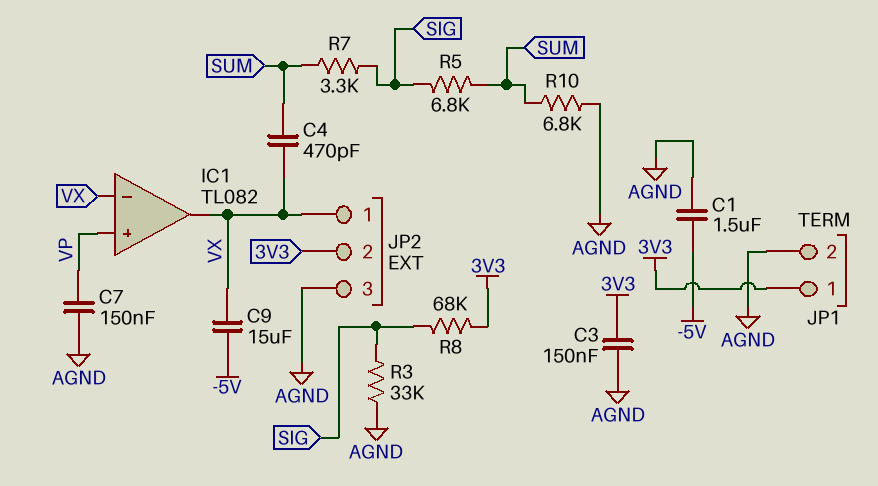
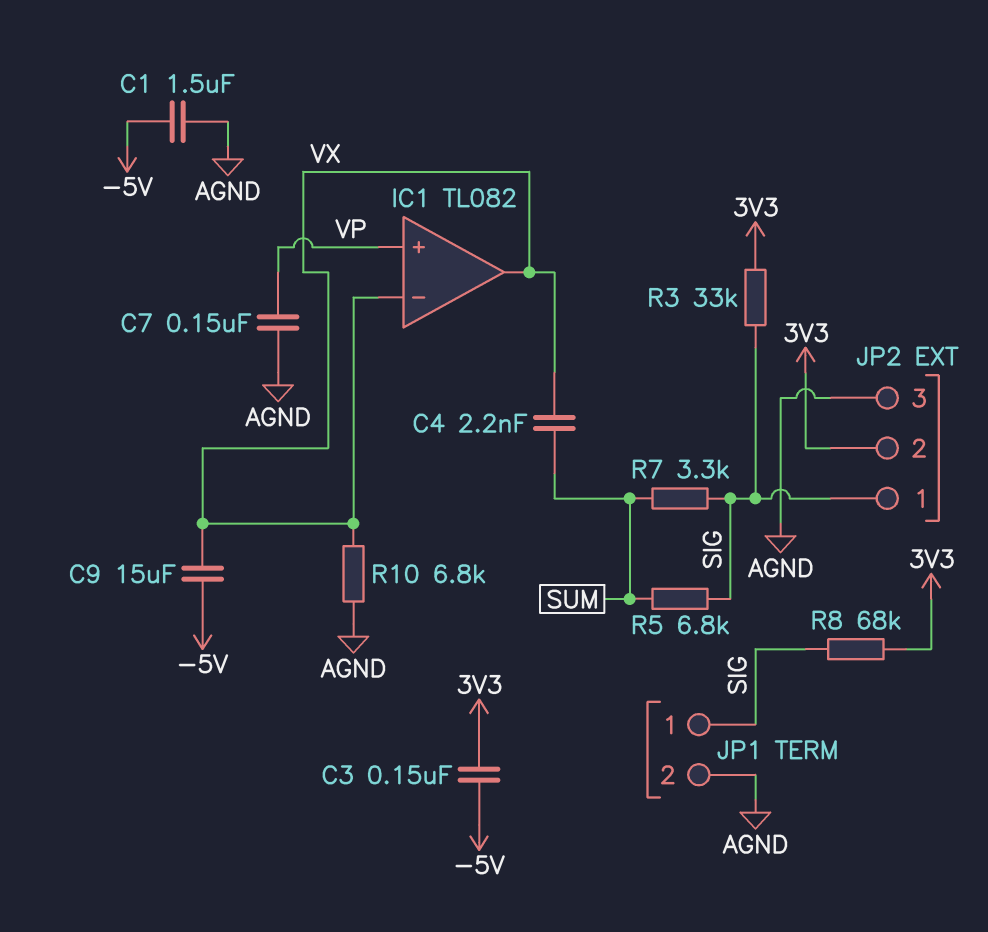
C3: 150nF (3V3, AGND) -> 150nF (-5V, 3V3)
C4: 470pF (SUM, VX) -> 2.2nF (SUM, VX)
JP1 pin 1: 3V3 -> SIG
JP2 pin 1: VX -> SIG
R3: 33k (AGND, SIG) -> 33k (3V3, SIG)
R10: 6.8k (AGND, SUM) -> 6.8k (AGND, VX)

